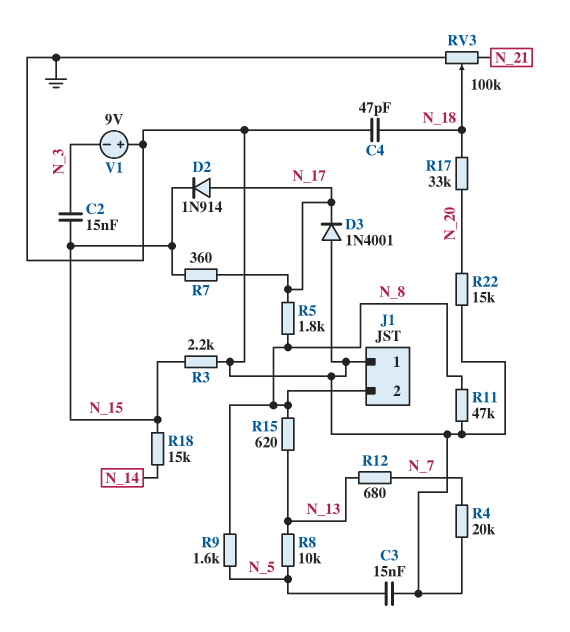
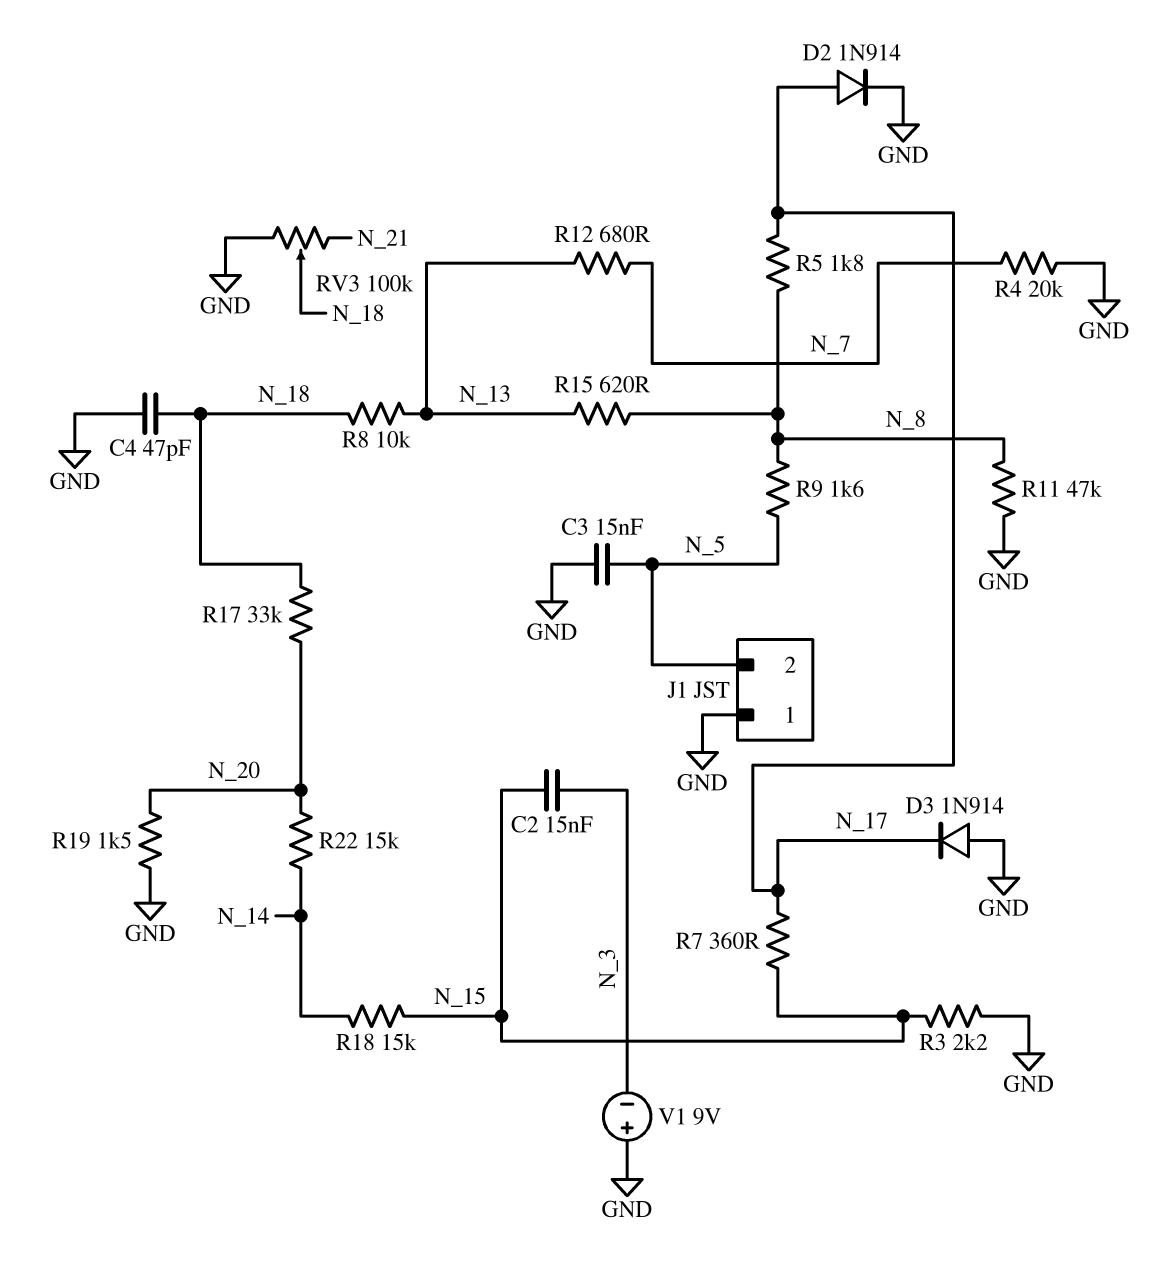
D2: diode 1N914 (A N_17, K N_15) -> diode 1N914 (A N_17, K GND)
D3: diode 1N4001 (A GND, K N_17) -> diode 1N914 (A GND, K N_17)
J1 pin 2: N_8 -> N_5
R8: 10k (N_5, N_13) -> 10k (N_13, N_18)
R19: none -> 1.5k (GND, N_20)
R22: 15k (GND, N_20) -> 15k (N_14, N_20)

